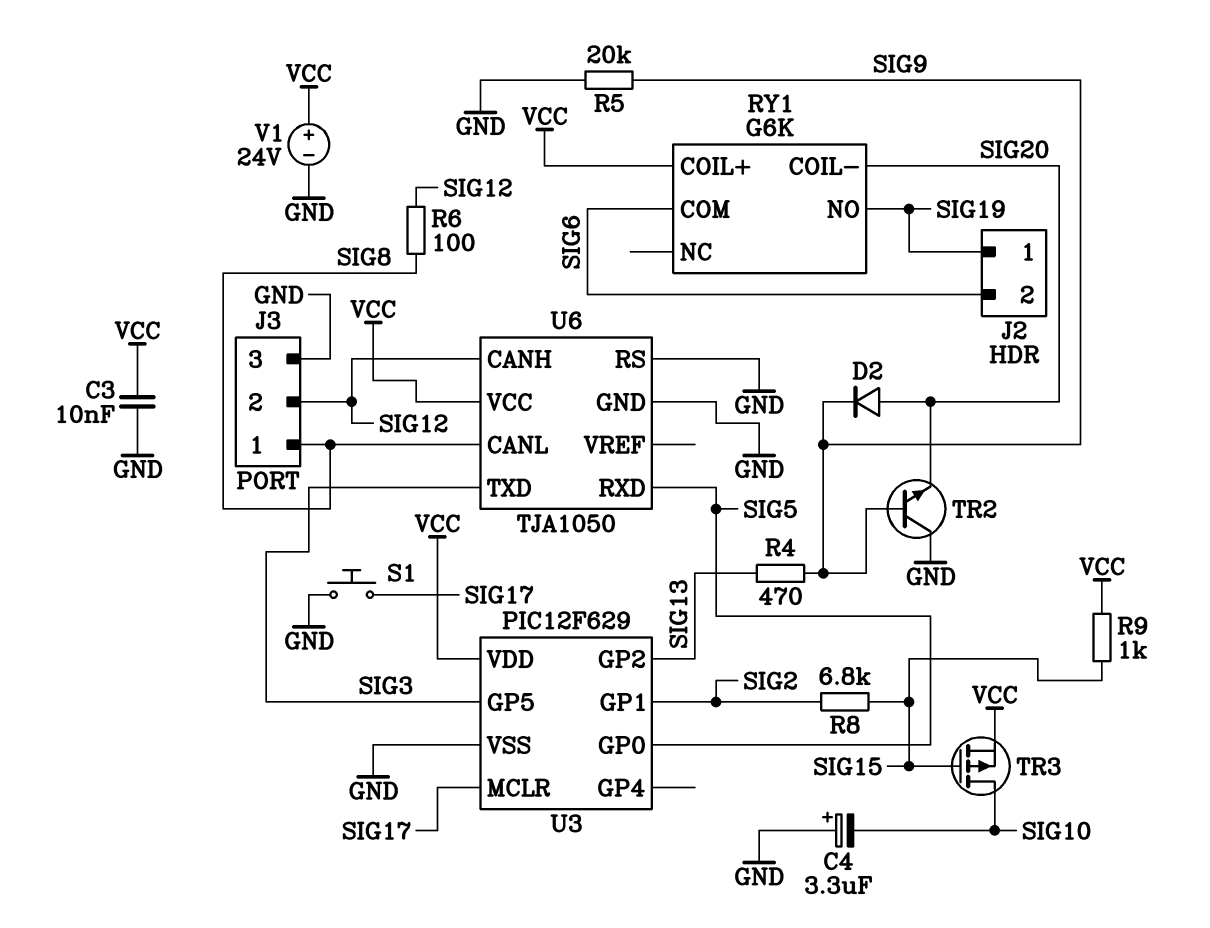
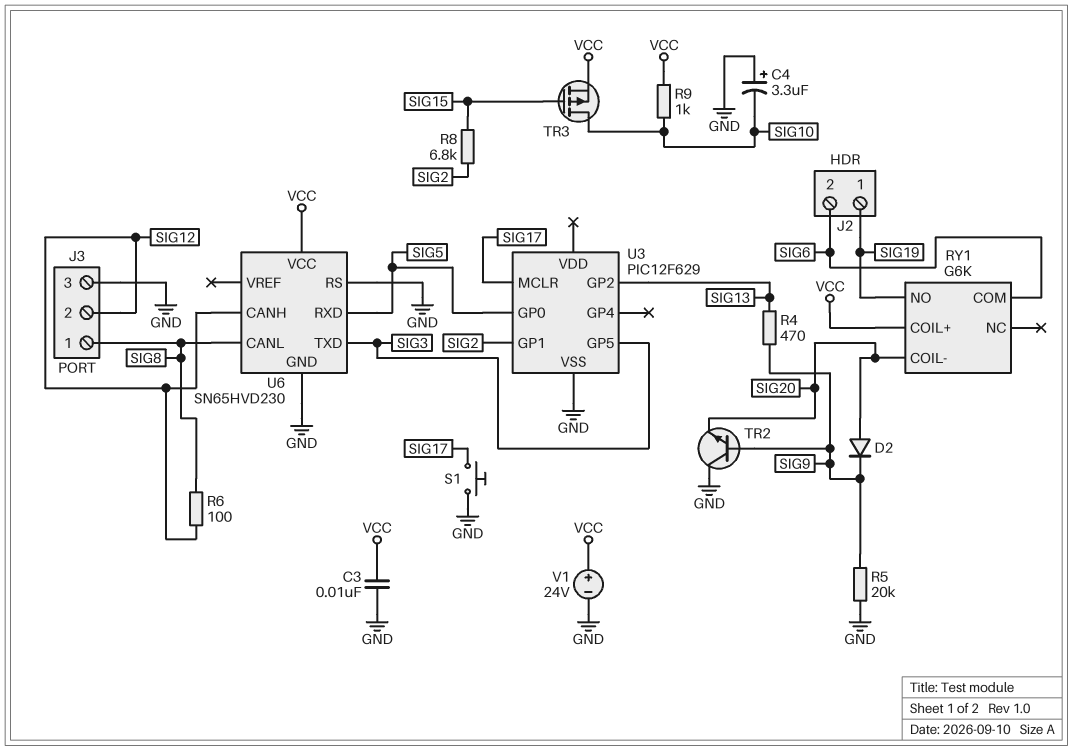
R9: 1k (SIG15, VCC) -> 1k (SIG10, VCC)
U3 pin VDD: VCC -> none
U6: TJA1050 -> SN65HVD230

